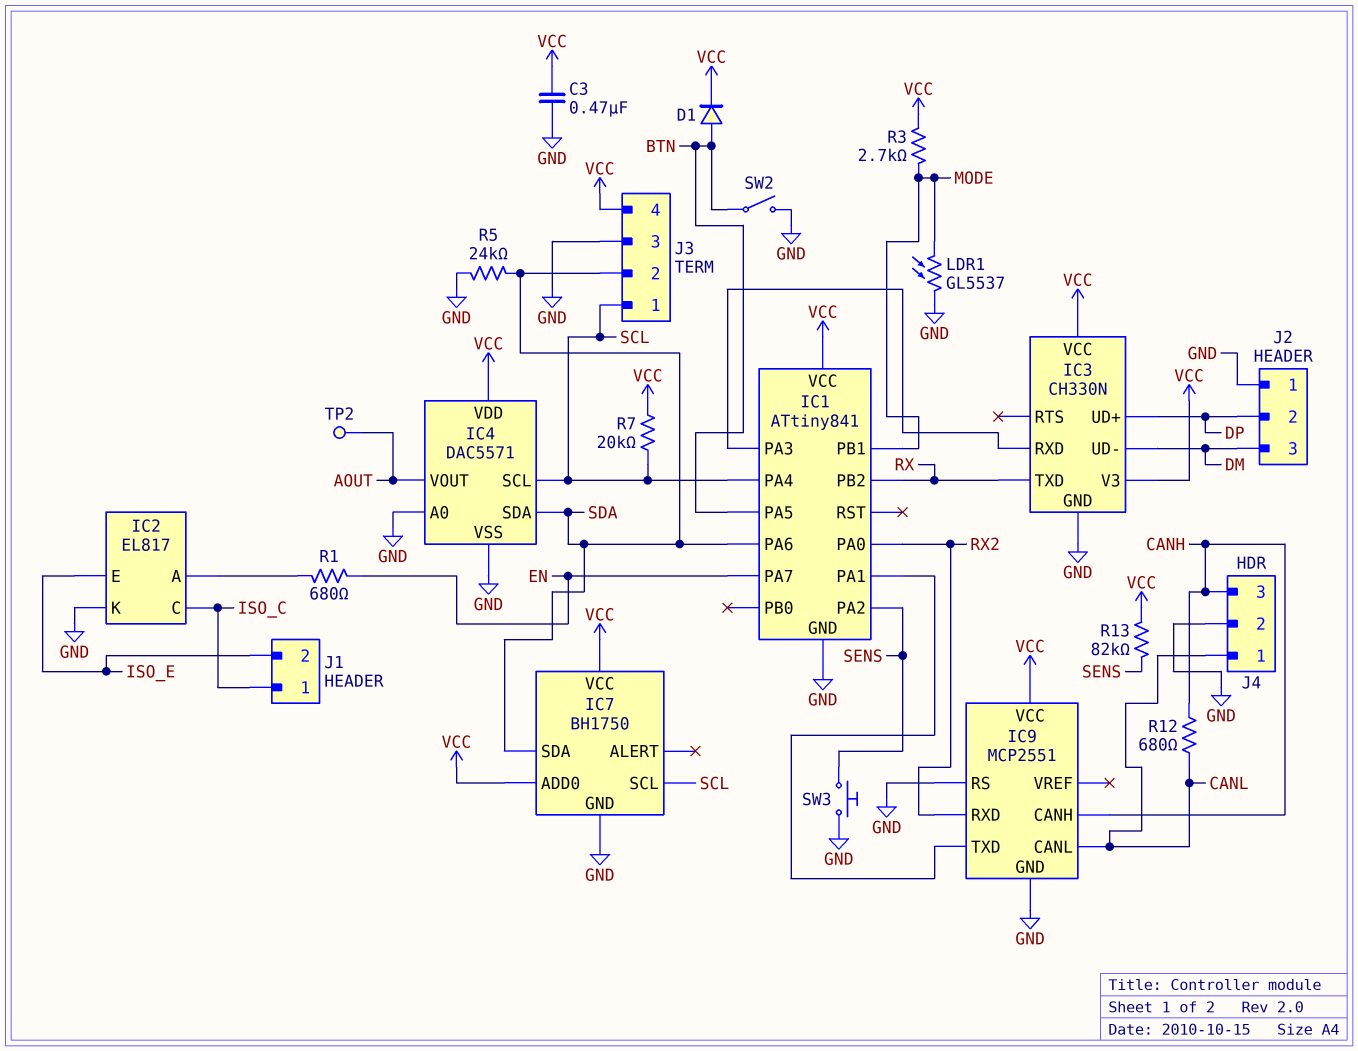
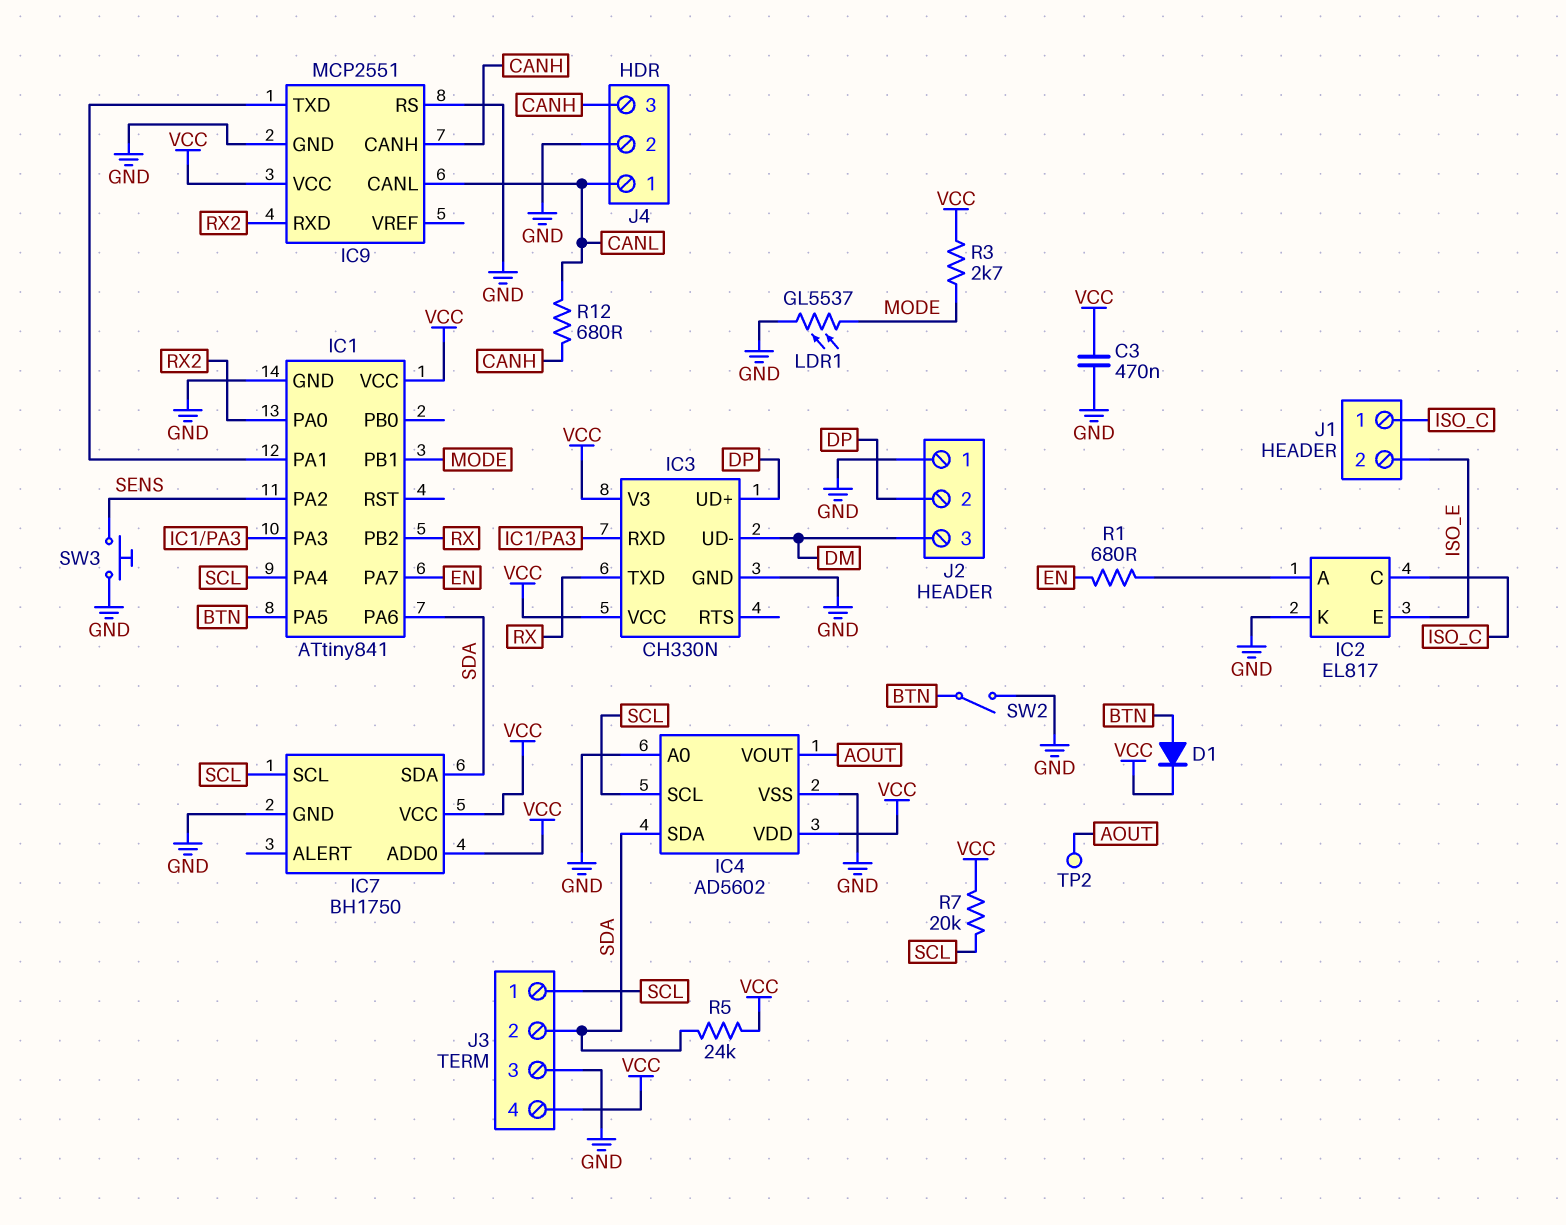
IC4: DAC5571 -> AD5602
R5: 24k (GND, SDA) -> 24k (SDA, VCC)
R13: 82k (SENS, VCC) -> none

